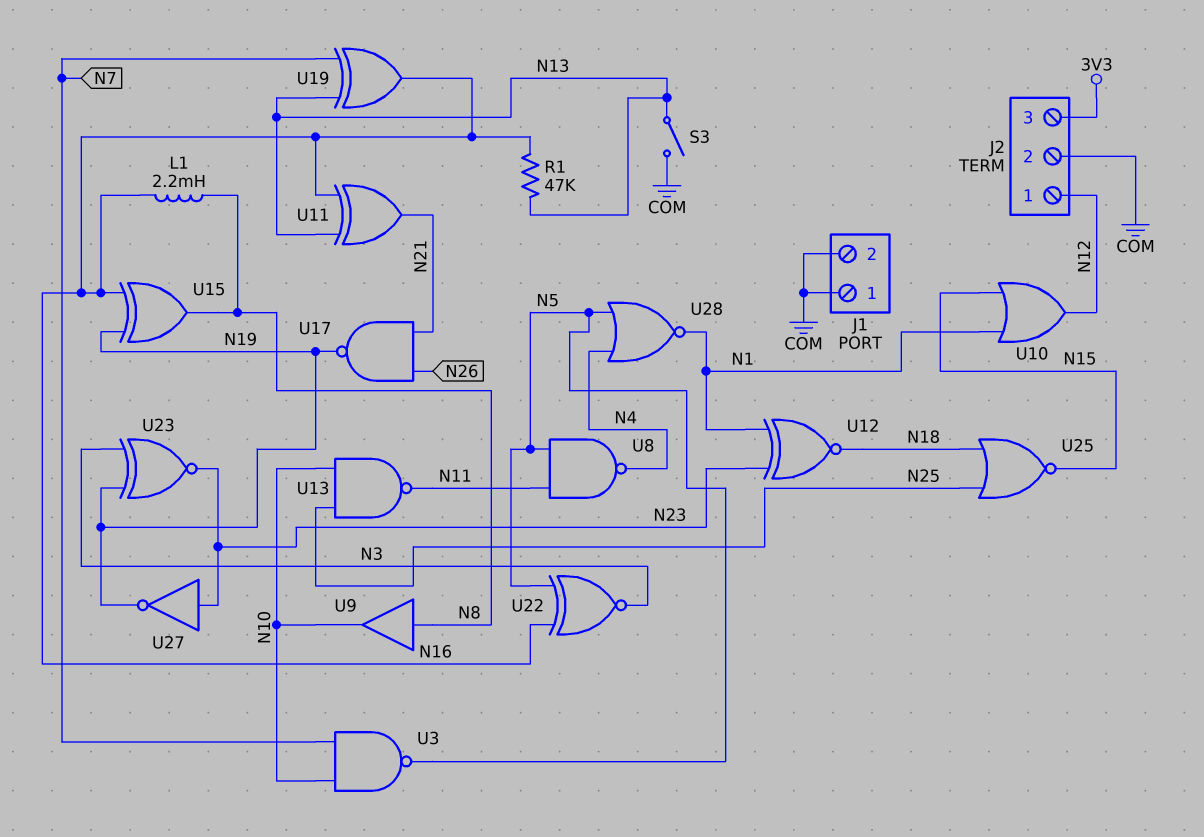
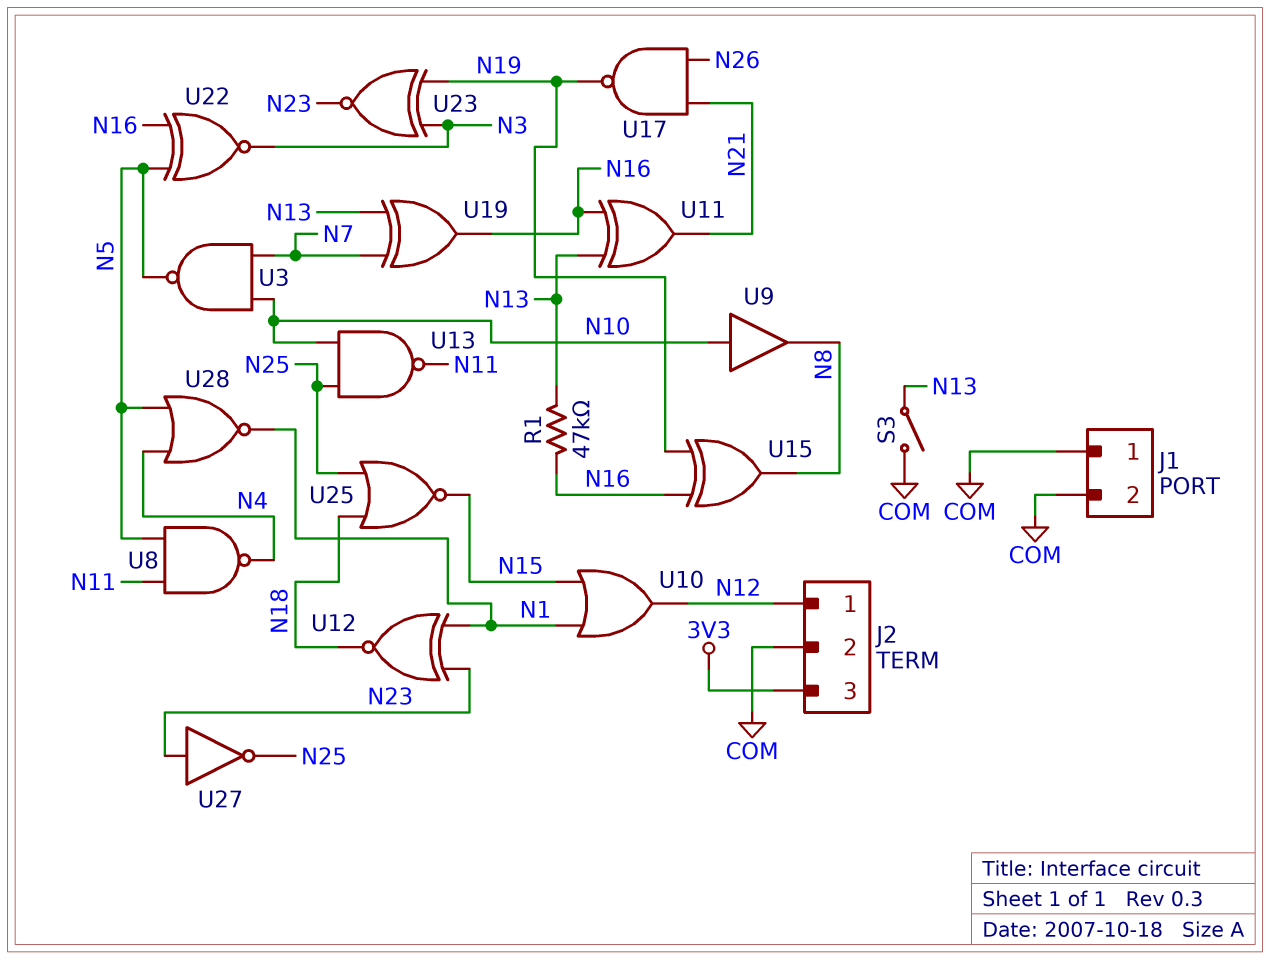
L1: 2.2mH (N8, N16) -> none
U9: buffer (in N8, out N10) -> buffer (in N10, out N8)
U27: NOT (in N23, out N19) -> NOT (in N23, out N25)

